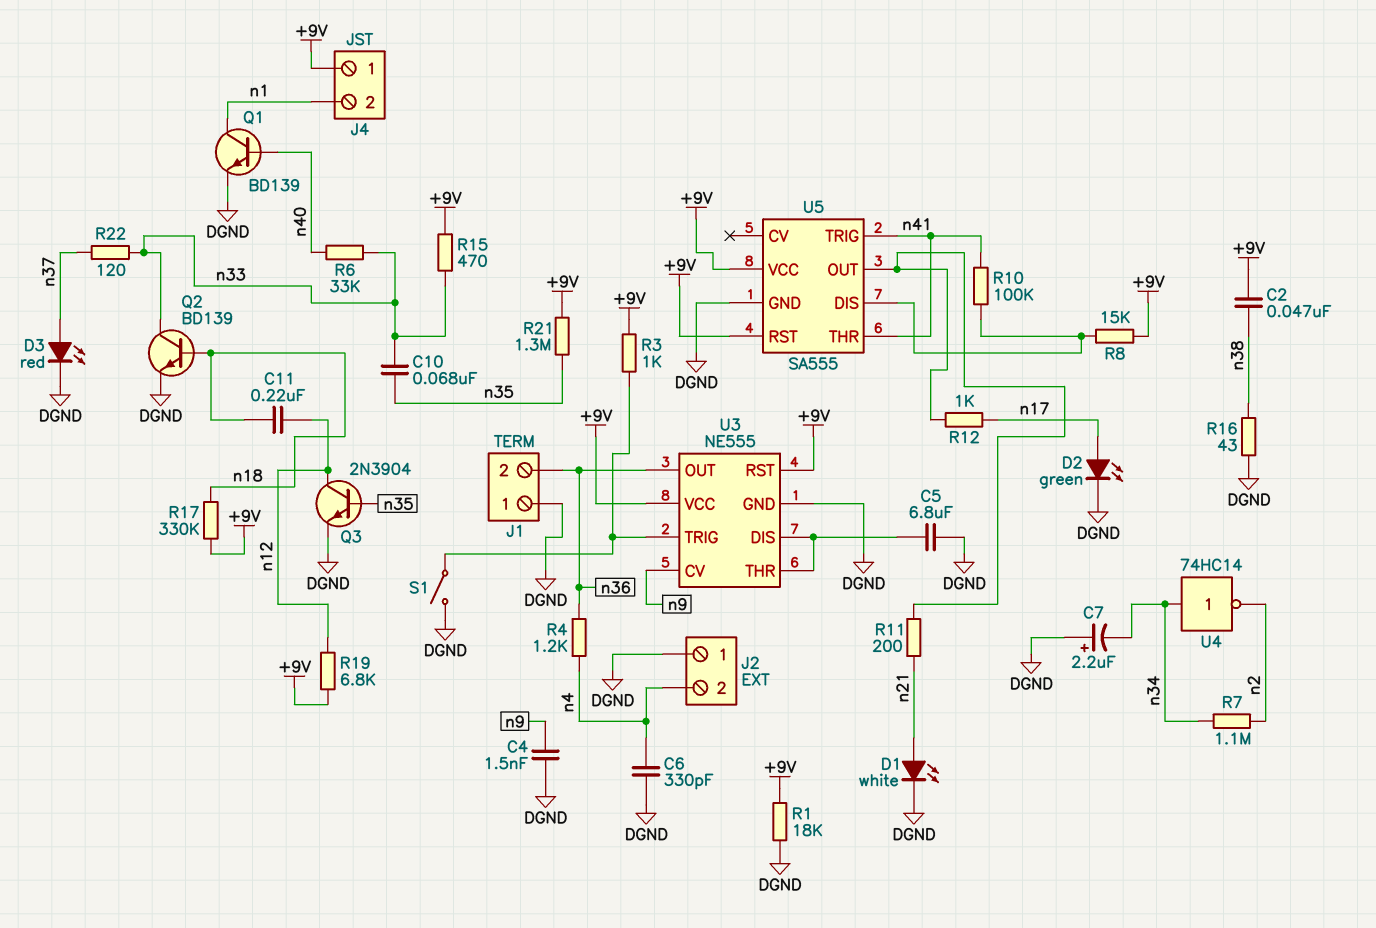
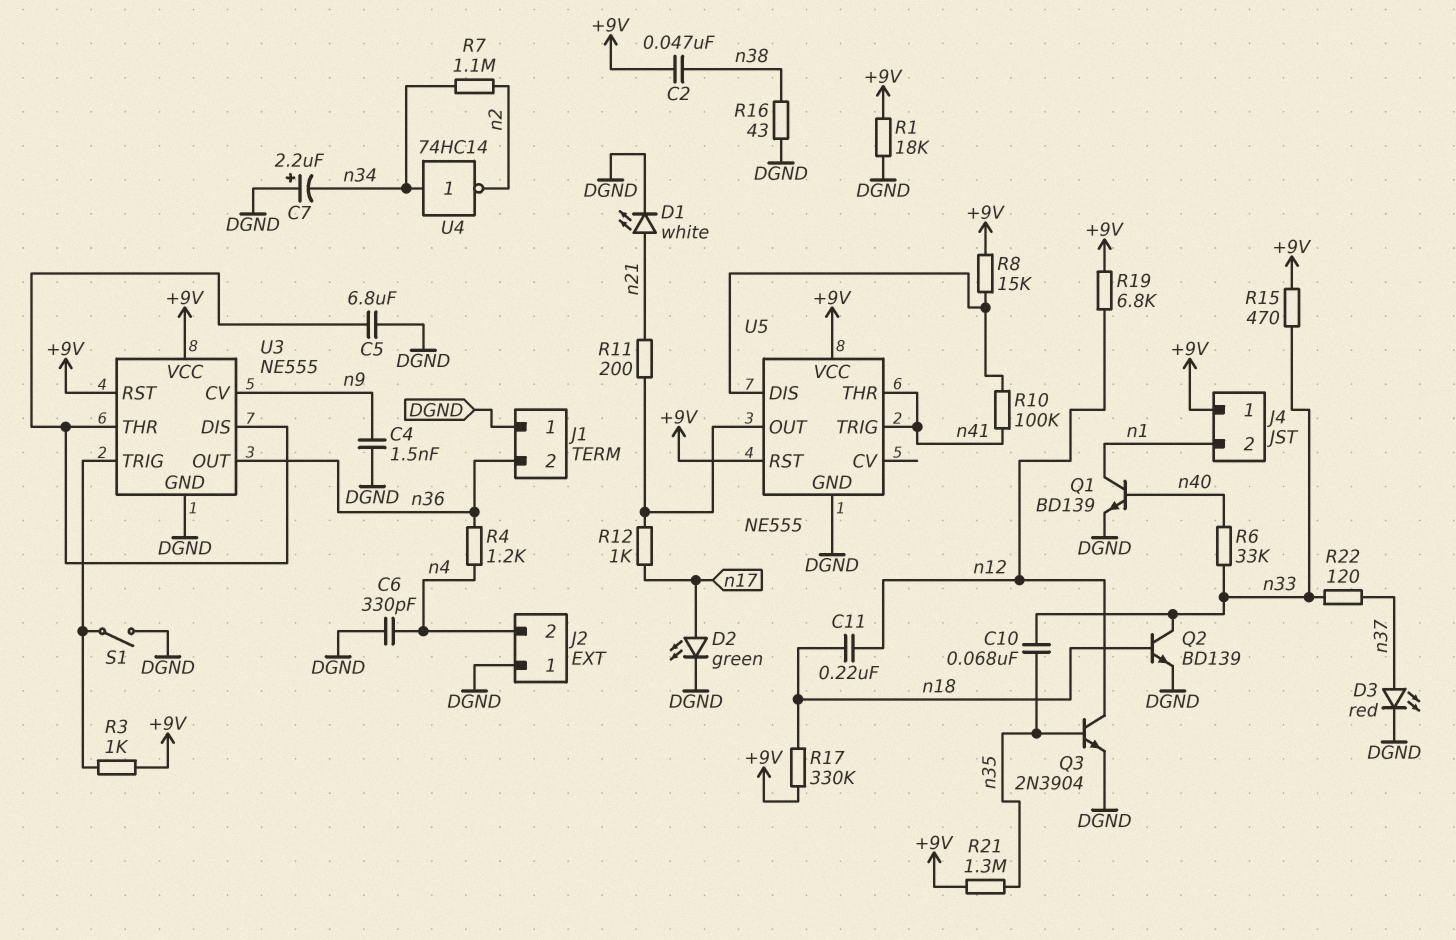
U5: SA555 -> NE555

